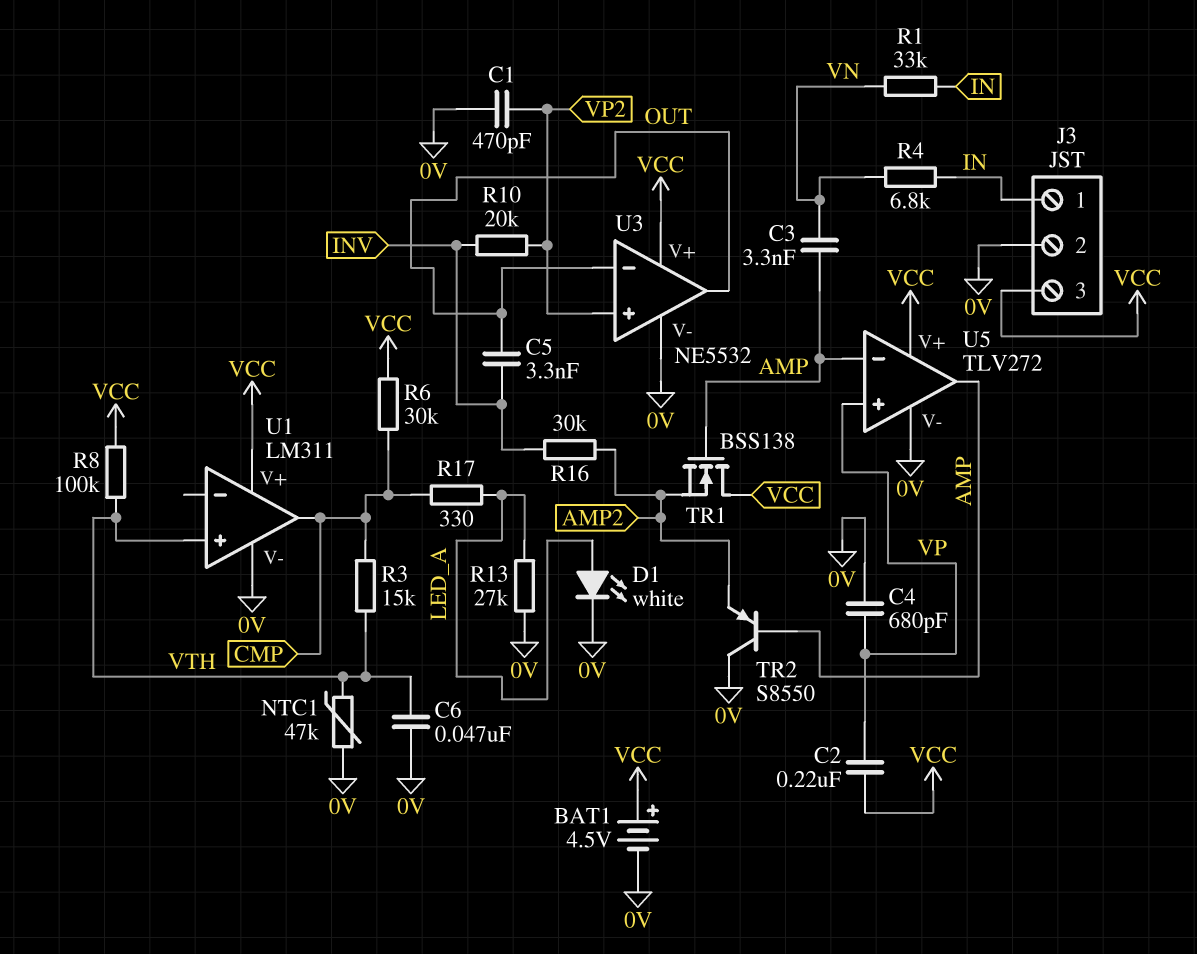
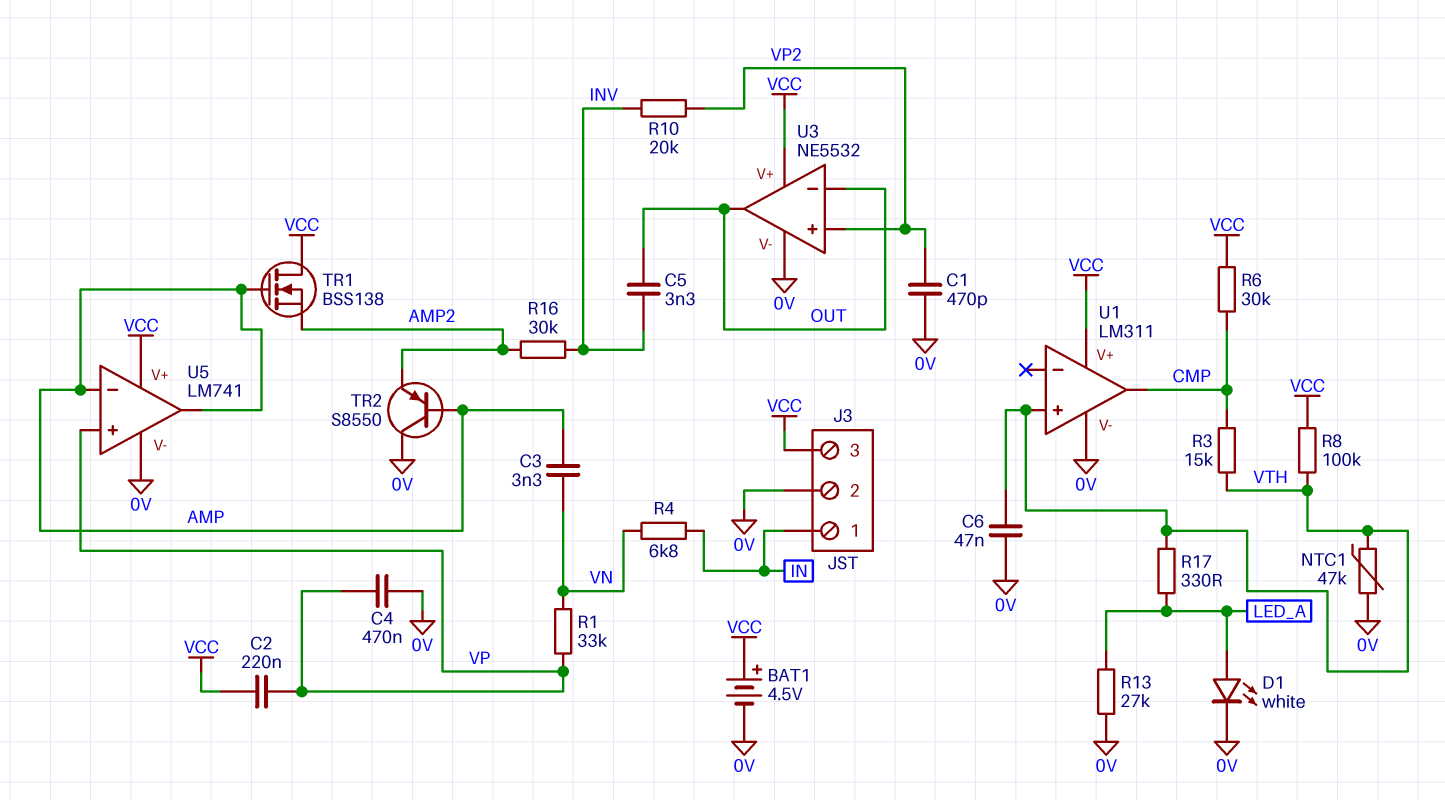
C4: 680pF (0V, VP) -> 470nF (0V, VP)
R1: 33k (IN, VN) -> 33k (VN, VP)
R17: 330 (CMP, LED_A) -> 330 (LED_A, VTH)
U5: TLV272 -> LM741

